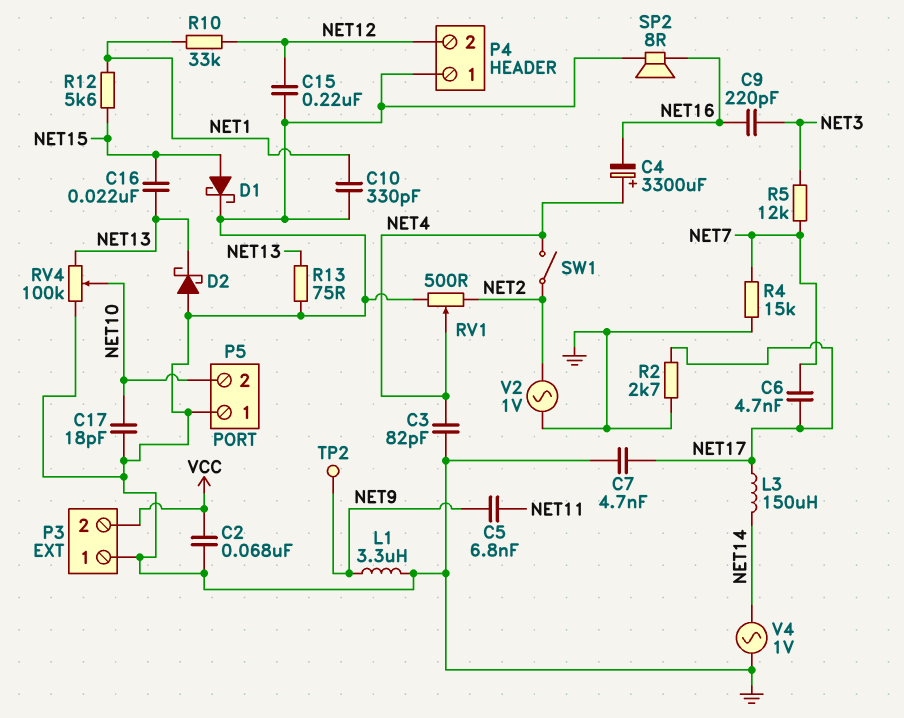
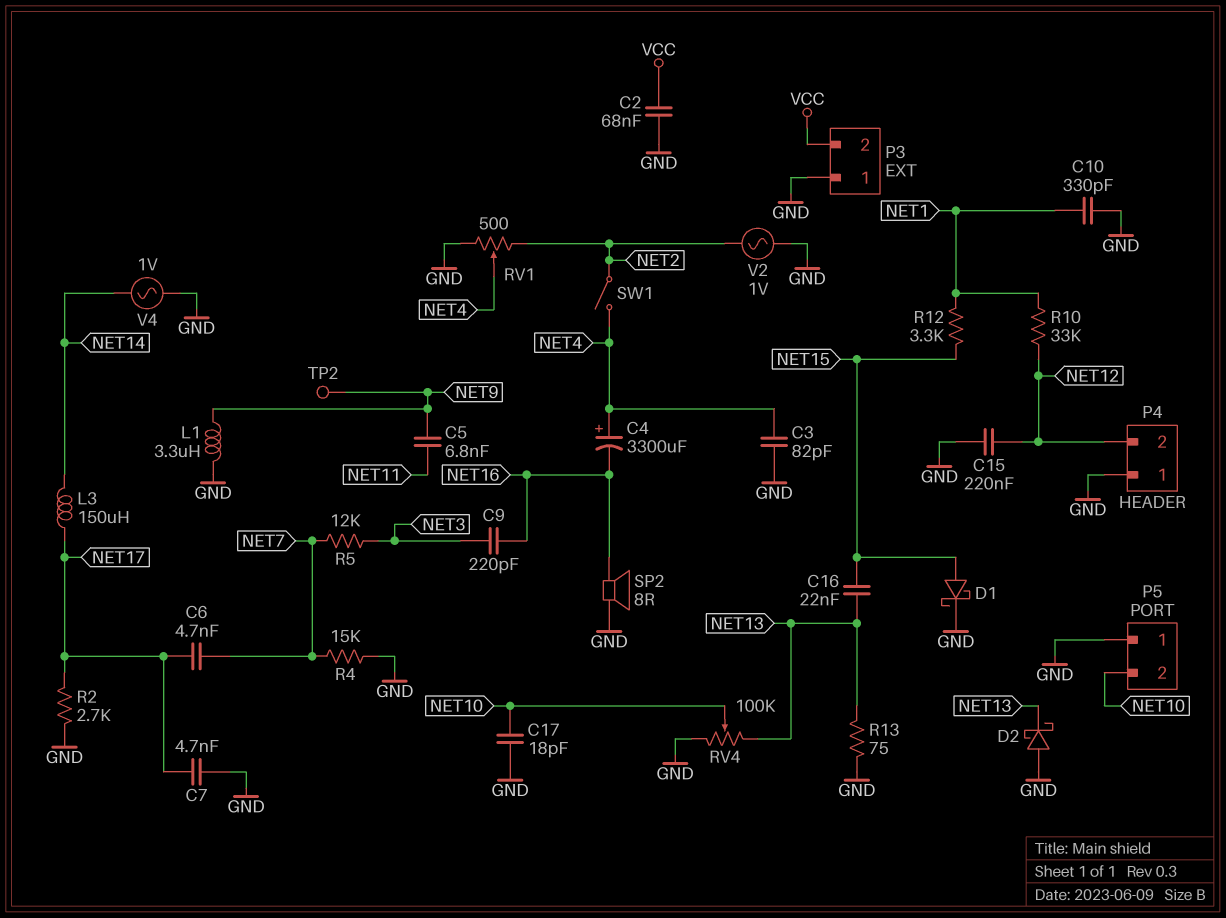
R12: 5.6k (NET1, NET15) -> 3.3k (NET1, NET15)

